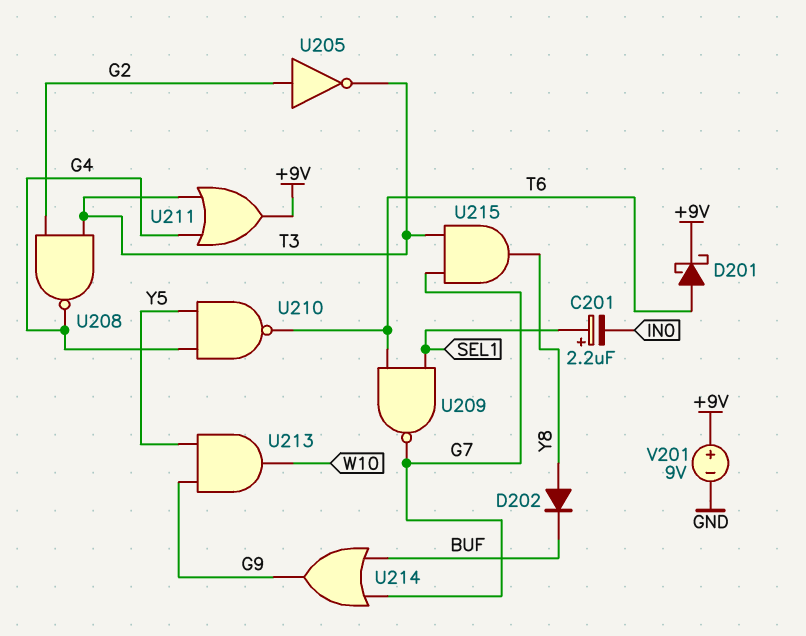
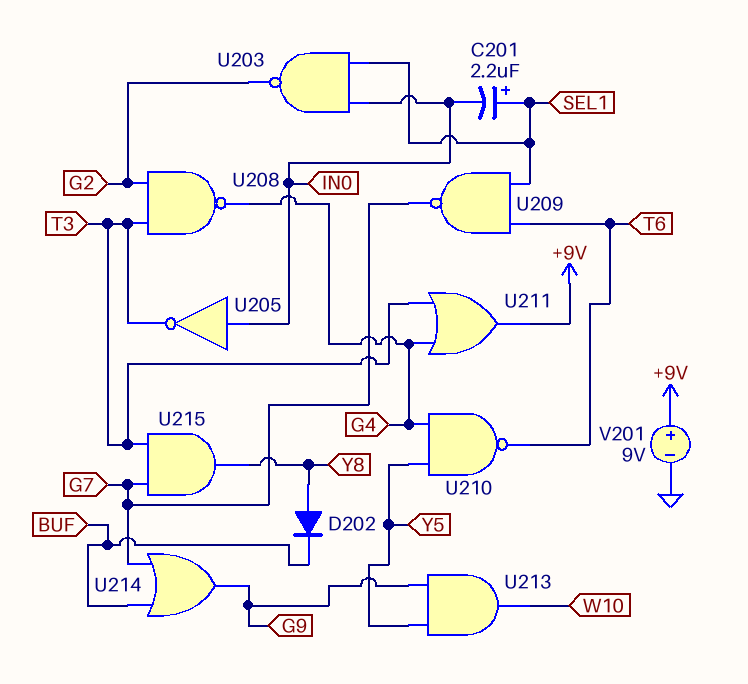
D201: schottky (A T6, K +9V) -> none
U203: none -> NAND (in IN0, in SEL1, out G2)
U205: NOT (in G2, out T3) -> NOT (in IN0, out T3)

